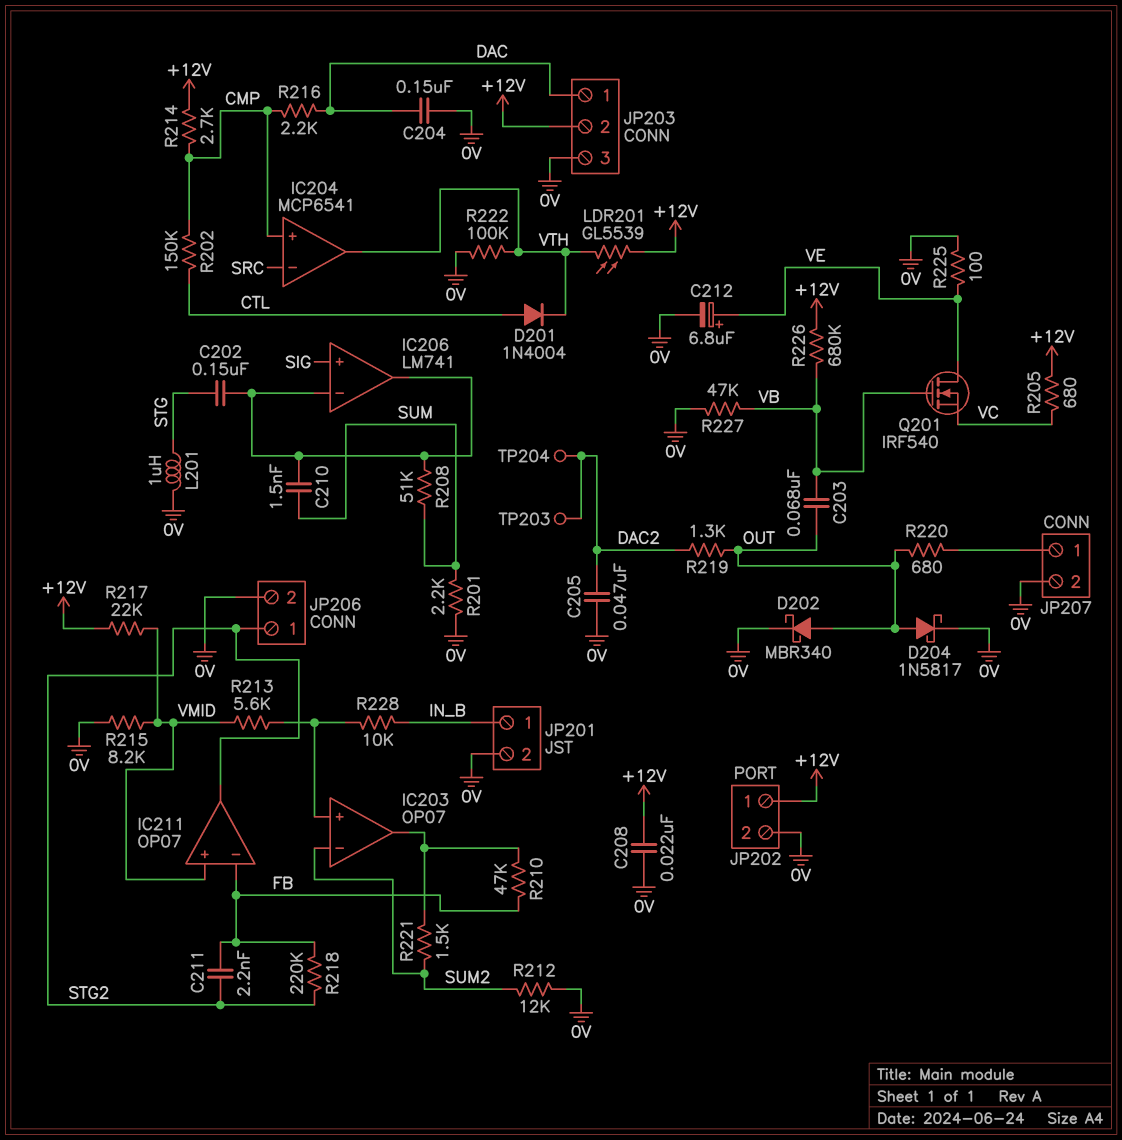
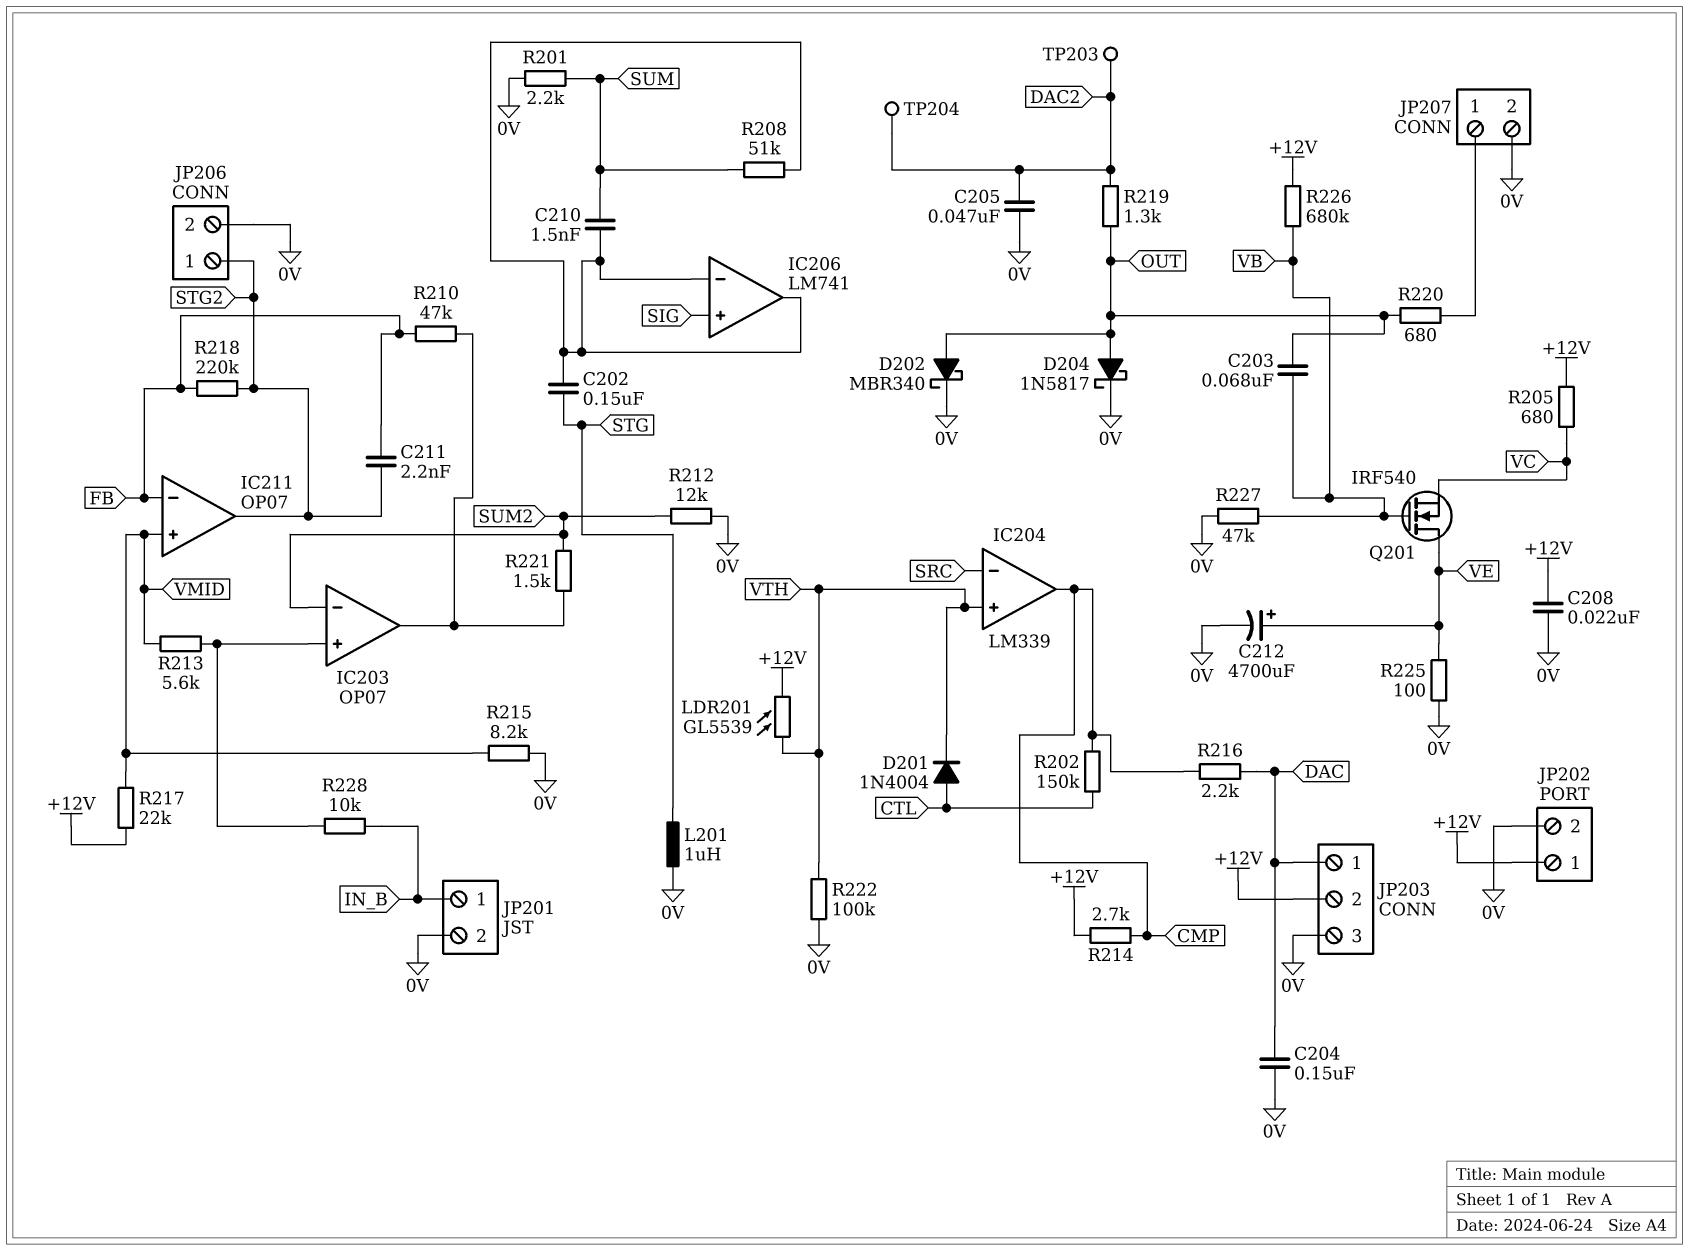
C212: 6.8uF (plus VE, minus 0V) -> 4700uF (plus VE, minus 0V)
IC204: MCP6541 -> LM339
IC204 pin in+: CMP -> VTH
IC204 pin out: VTH -> CMP

